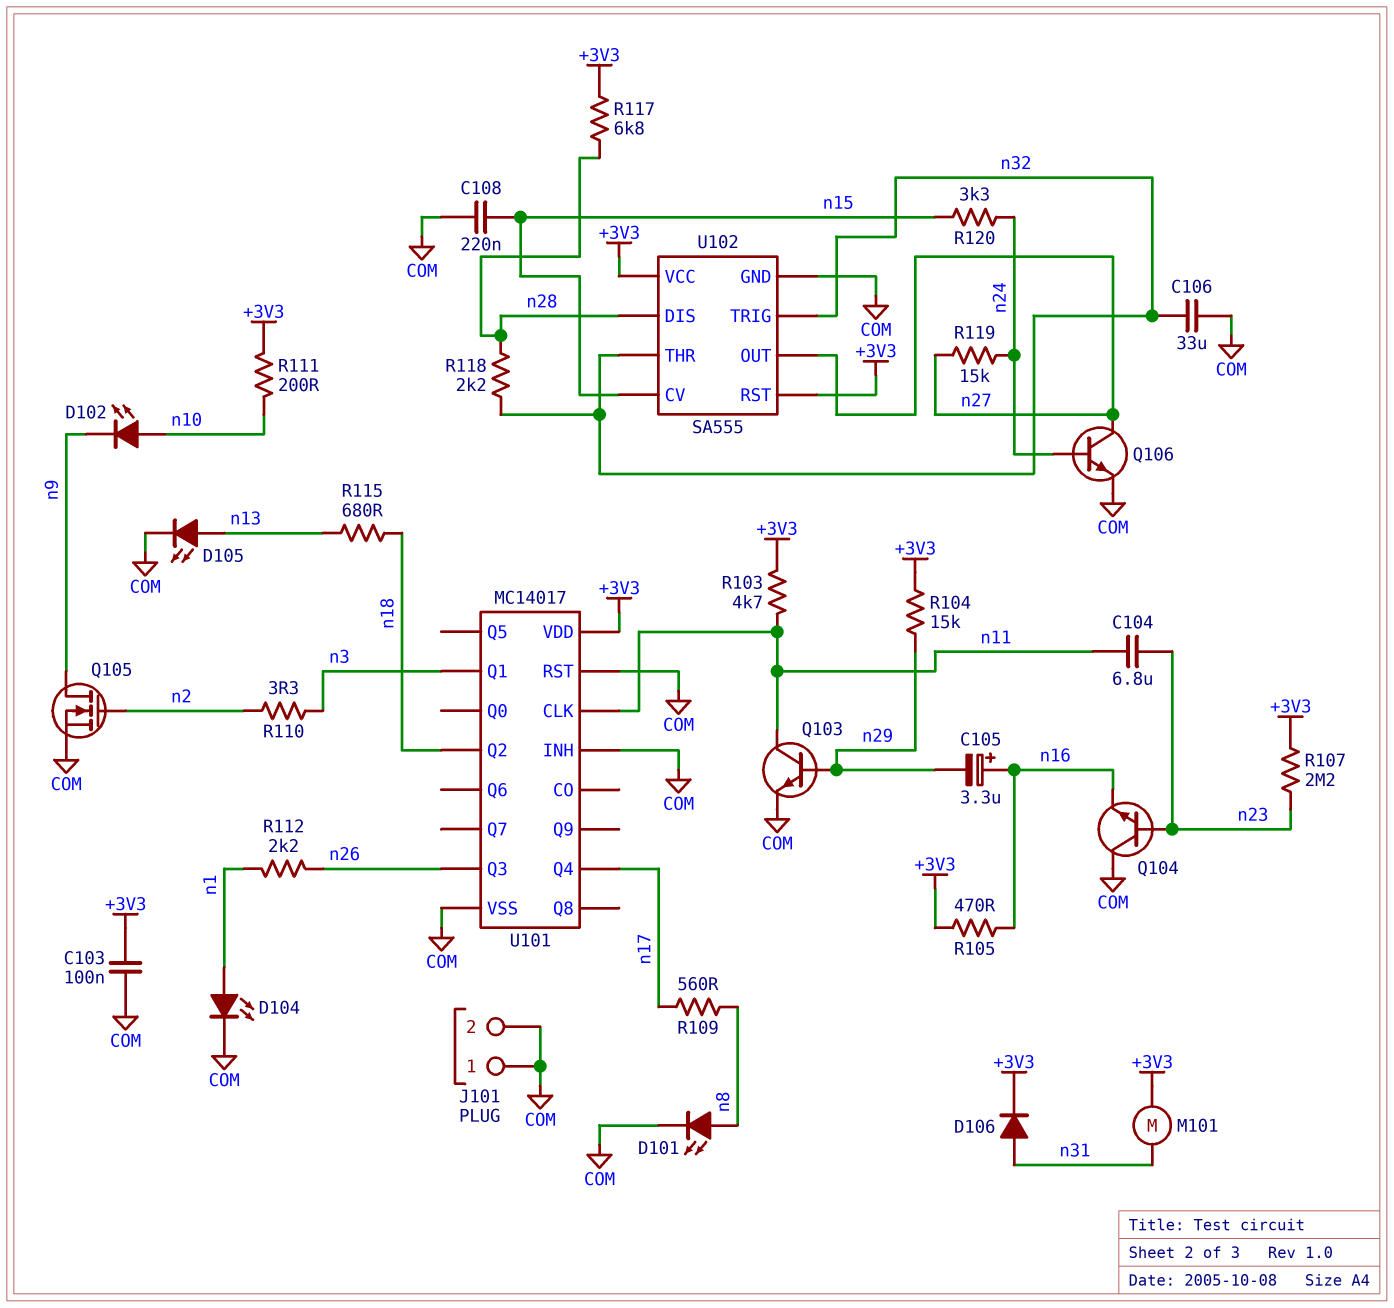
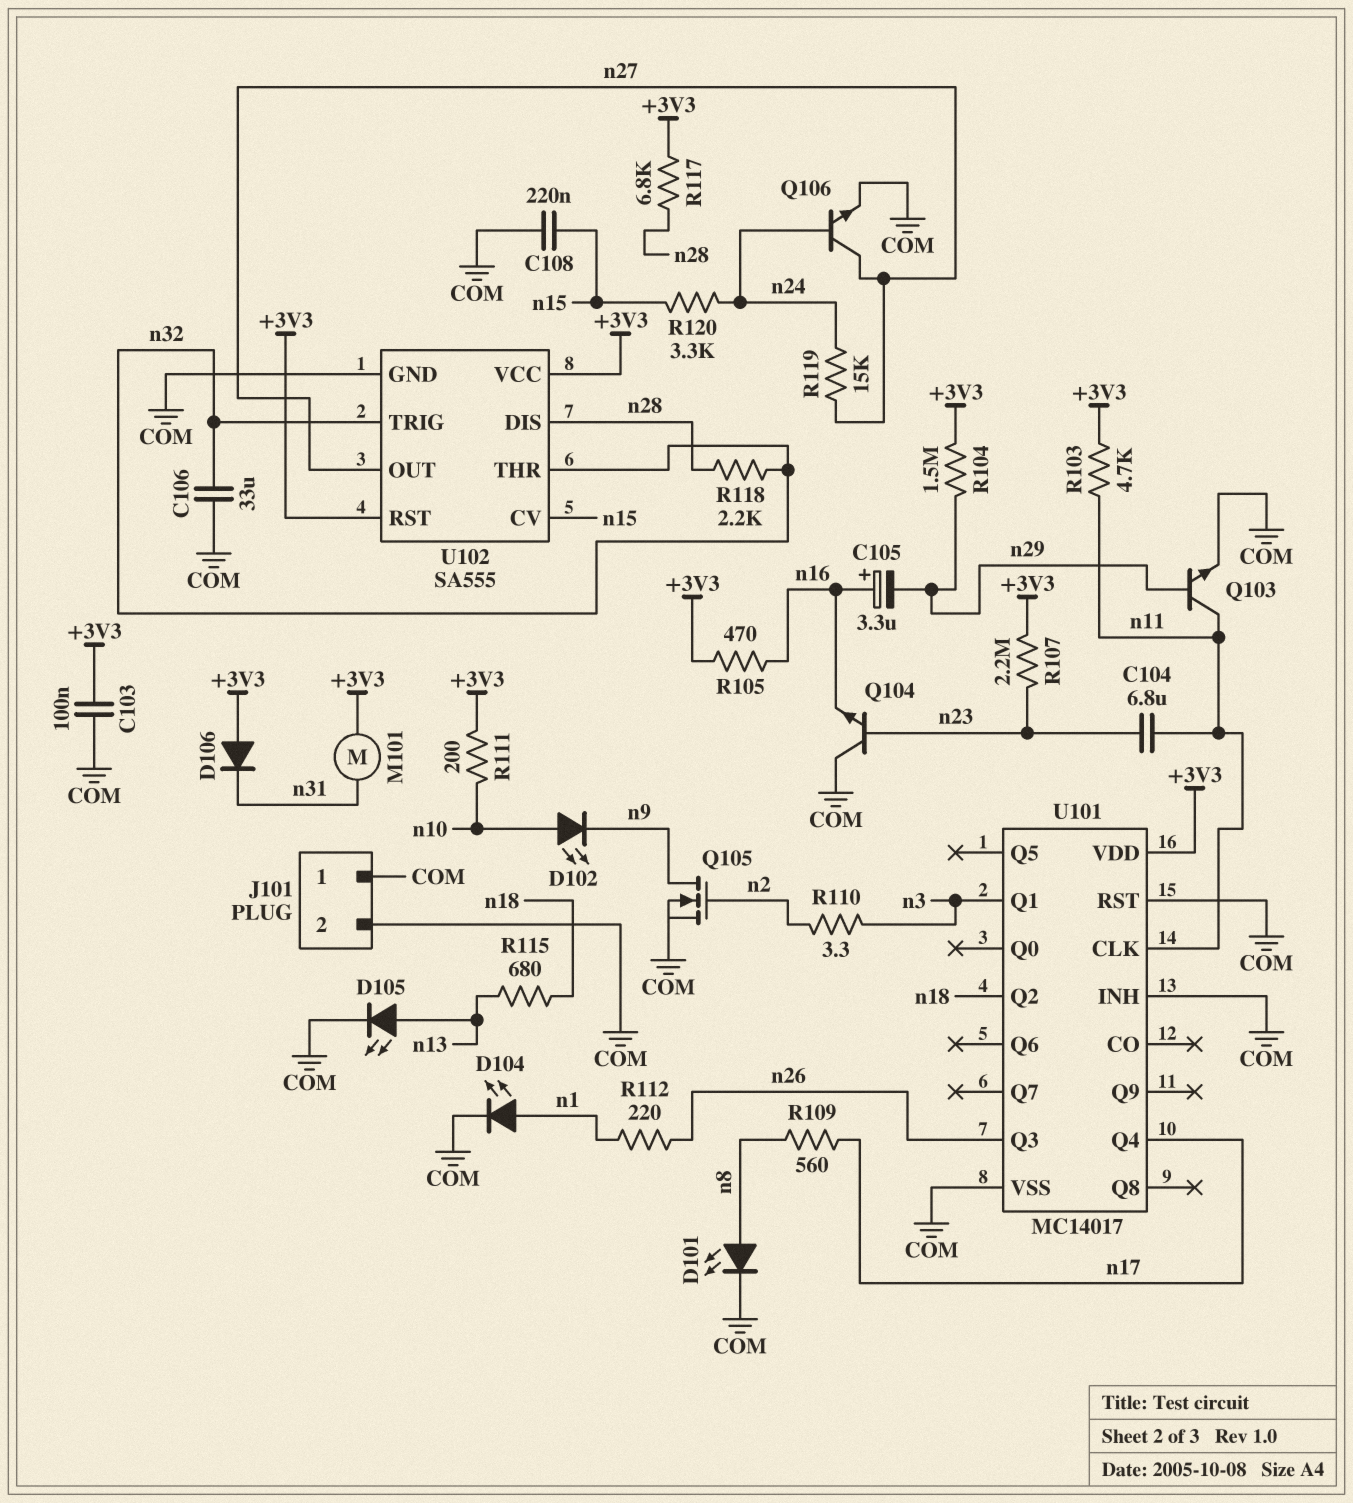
D106: diode (A n31, K +3V3) -> diode (A +3V3, K n31)
R104: 15k (+3V3, n29) -> 1.5M (+3V3, n29)
R112: 2.2k (n1, n26) -> 220 (n1, n26)

